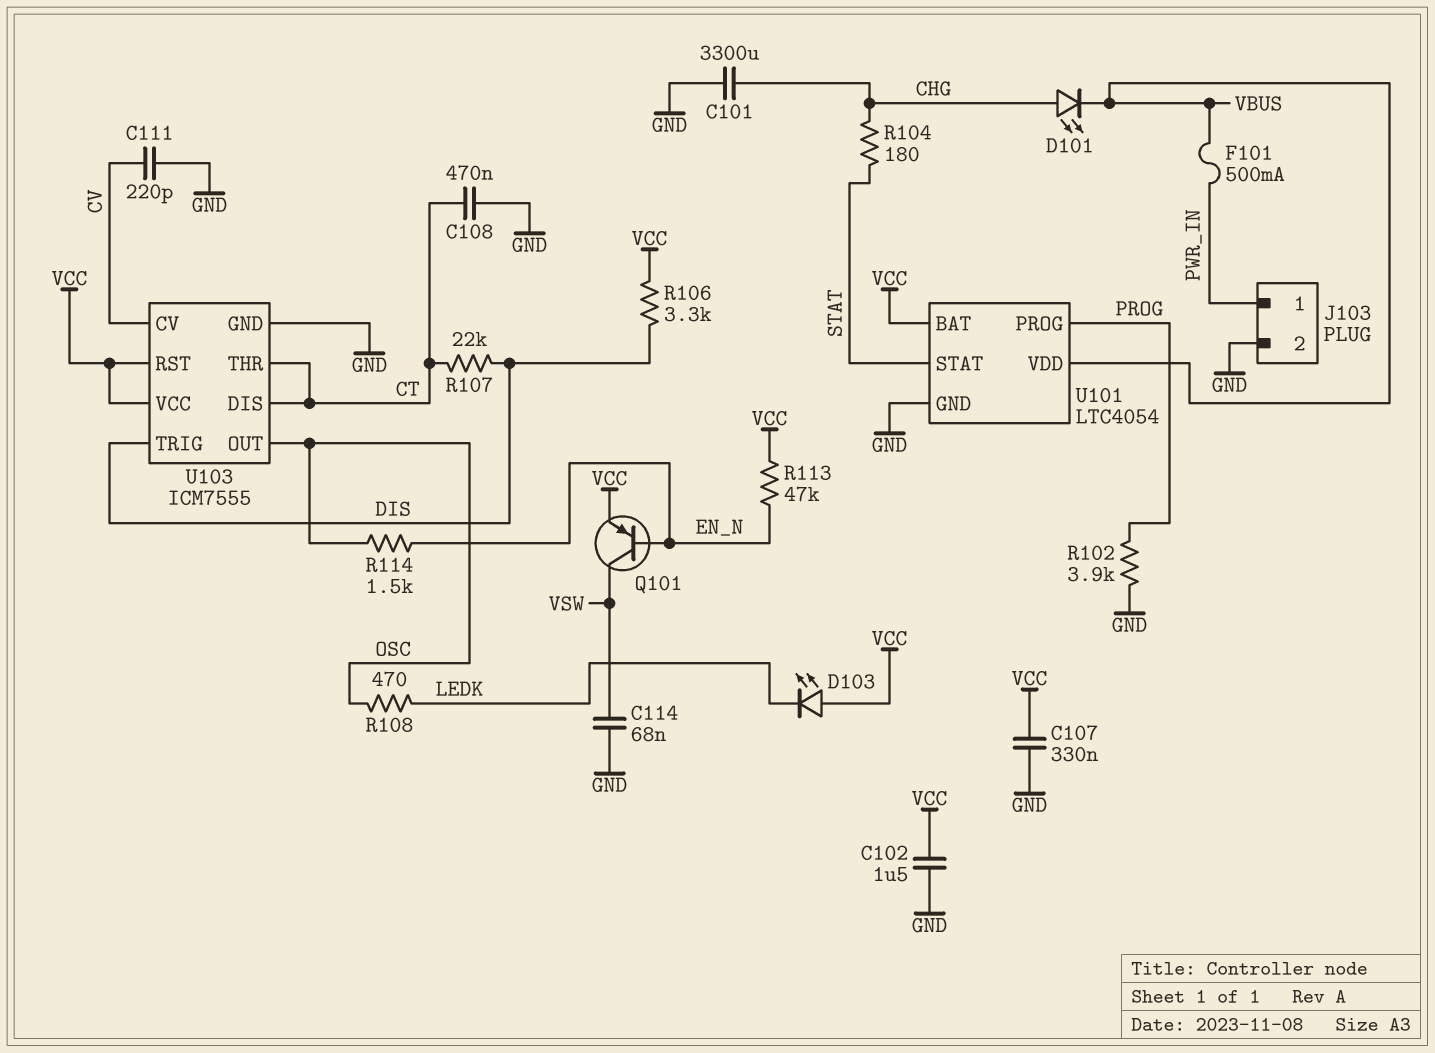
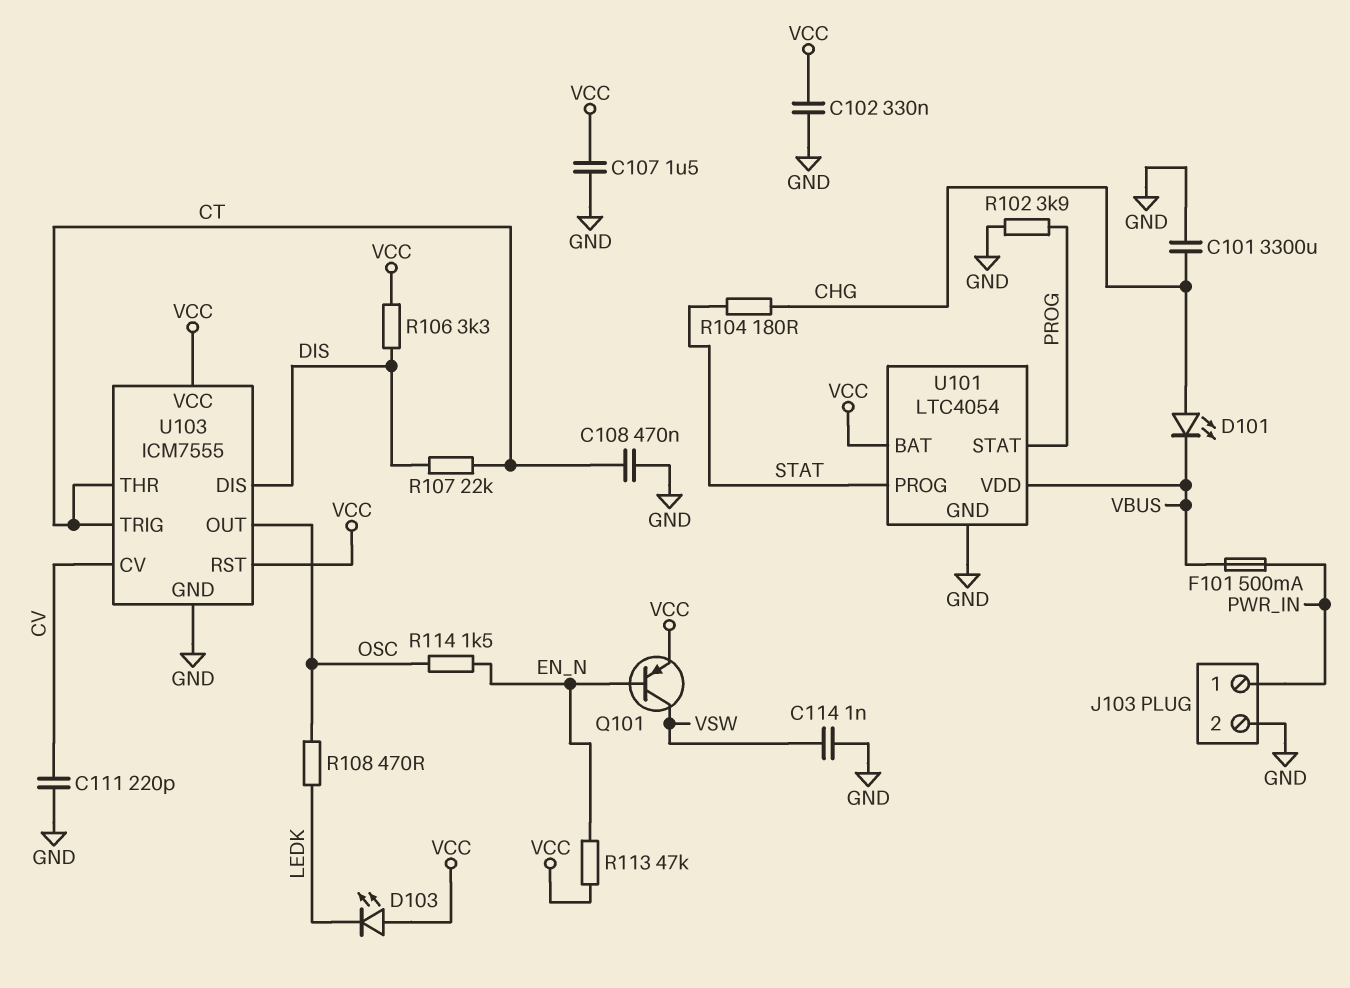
C102: 1.5uF (GND, VCC) -> 330nF (GND, VCC)
C107: 330nF (GND, VCC) -> 1.5uF (GND, VCC)
C114: 68nF (GND, VSW) -> 1nF (GND, VSW)
U101 pin PROG: PROG -> STAT
U101 pin STAT: STAT -> PROG
U103 pin DIS: CT -> DIS
U103 pin TRIG: DIS -> CT

